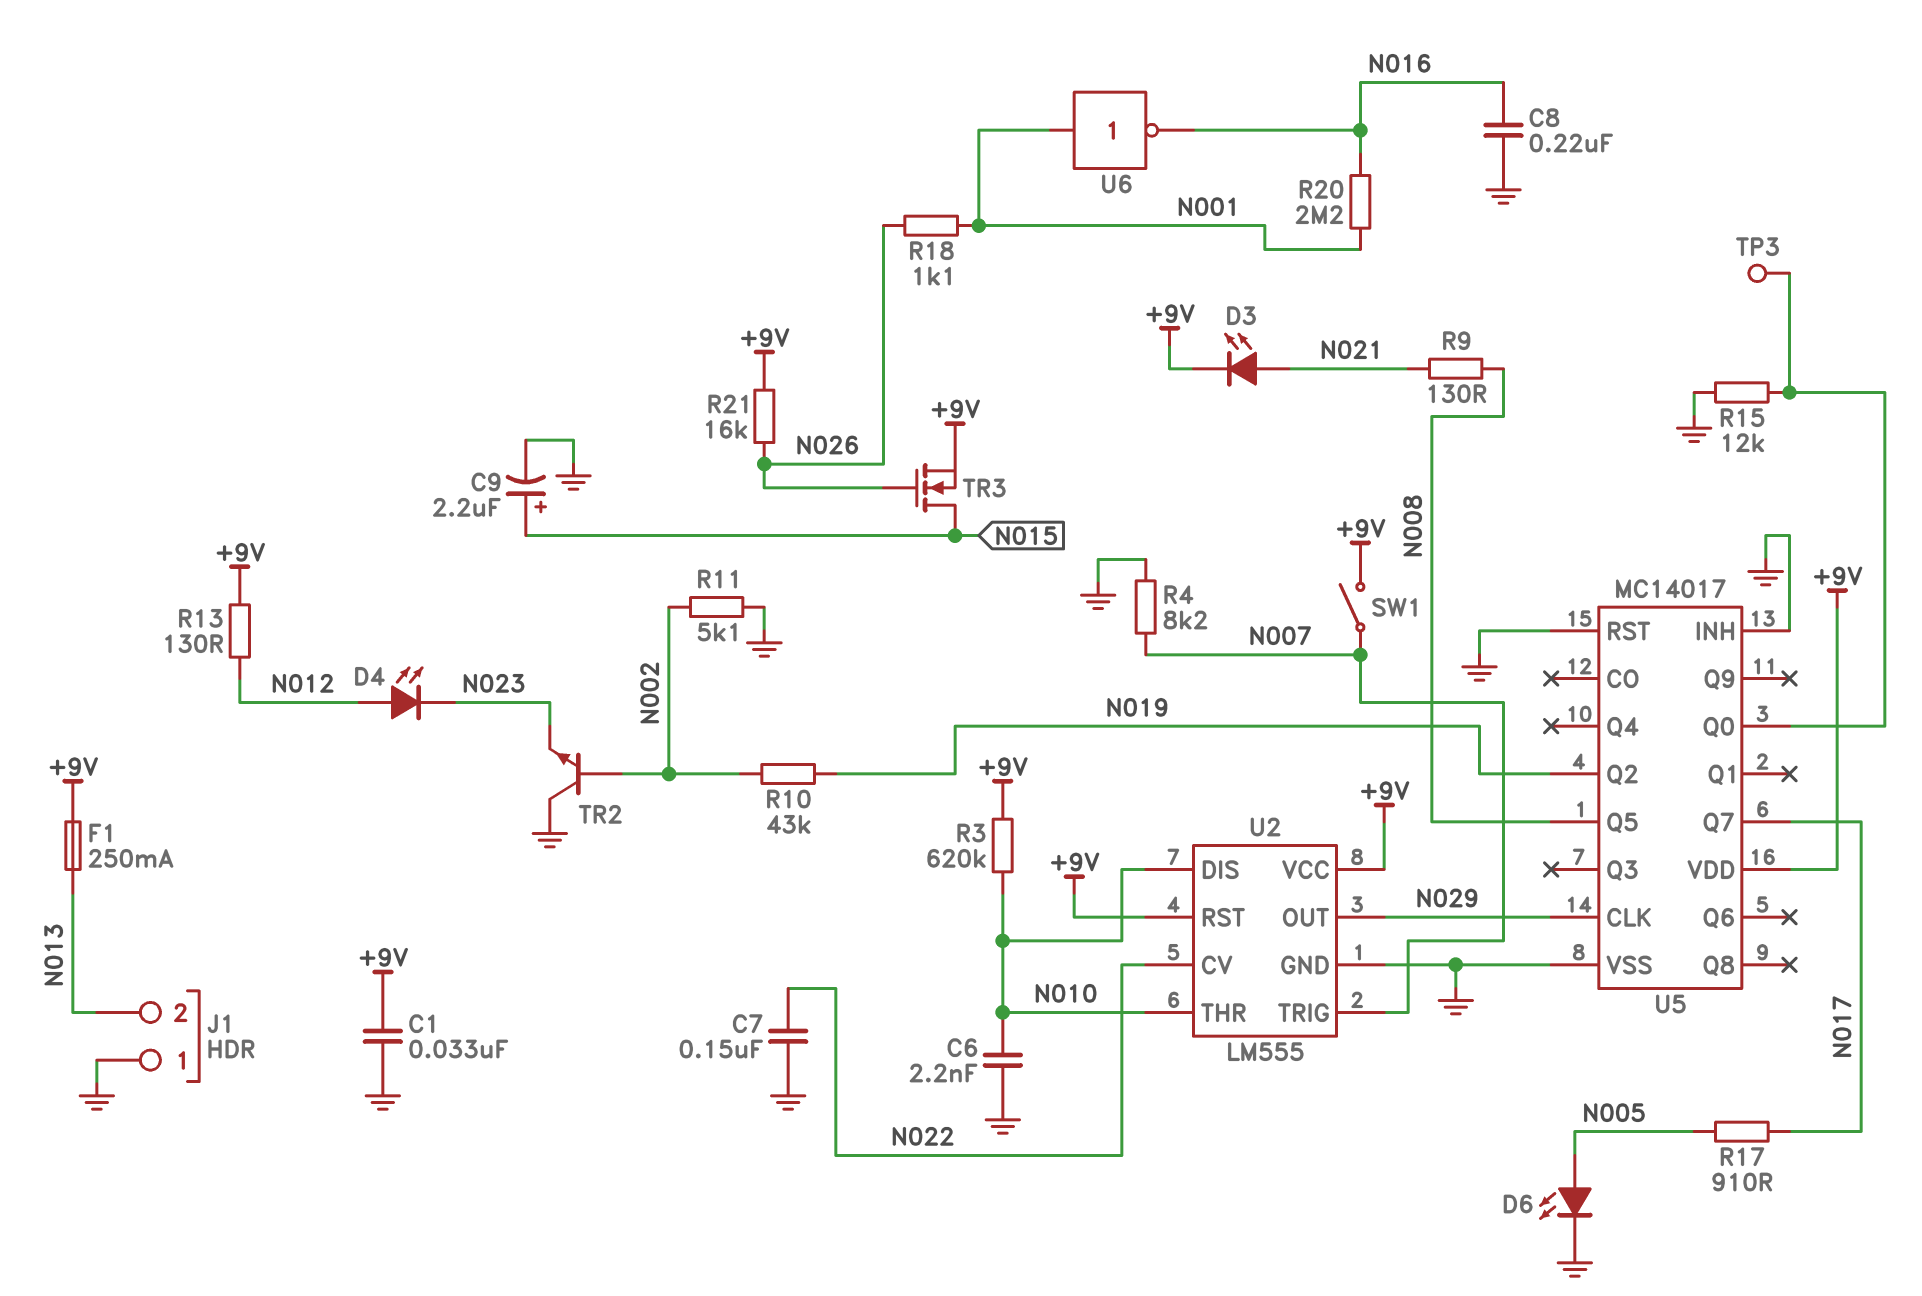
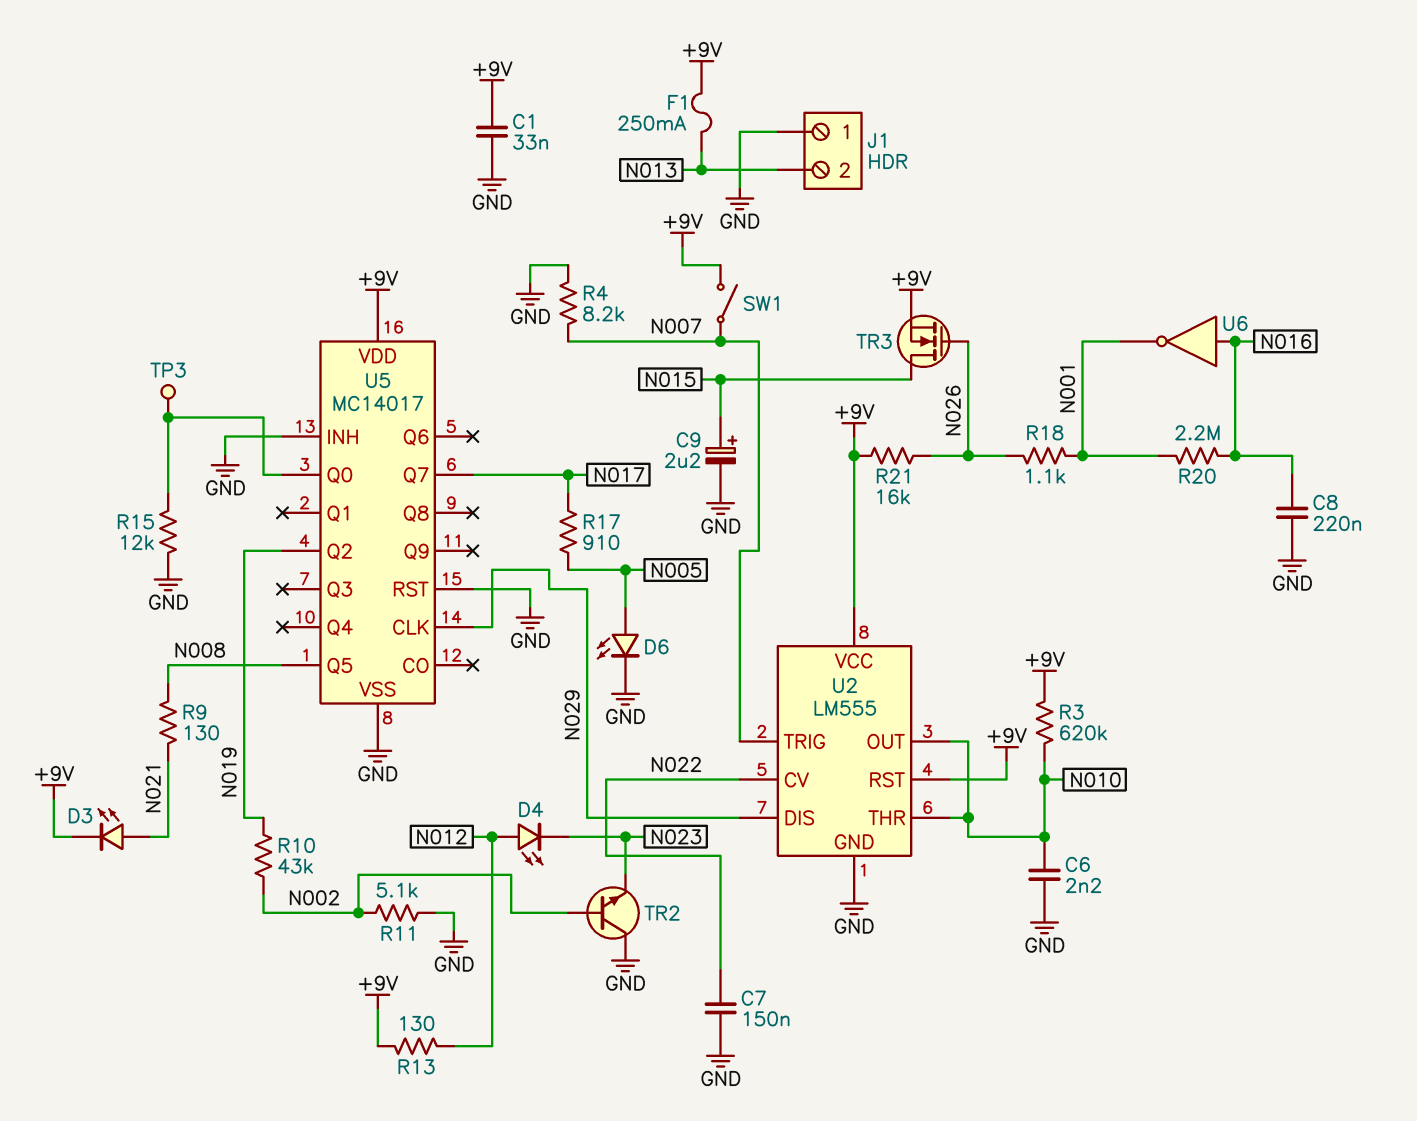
U2 pin DIS: N010 -> N029
U2 pin OUT: N029 -> N010
U6: NOT (in N001, out N016) -> NOT (in N016, out N001)

